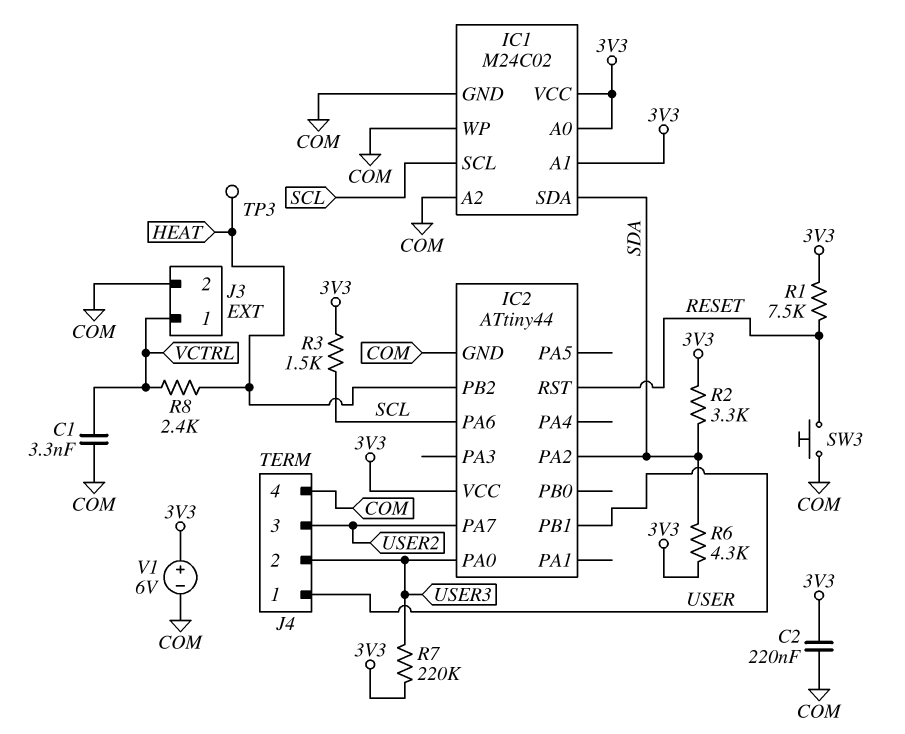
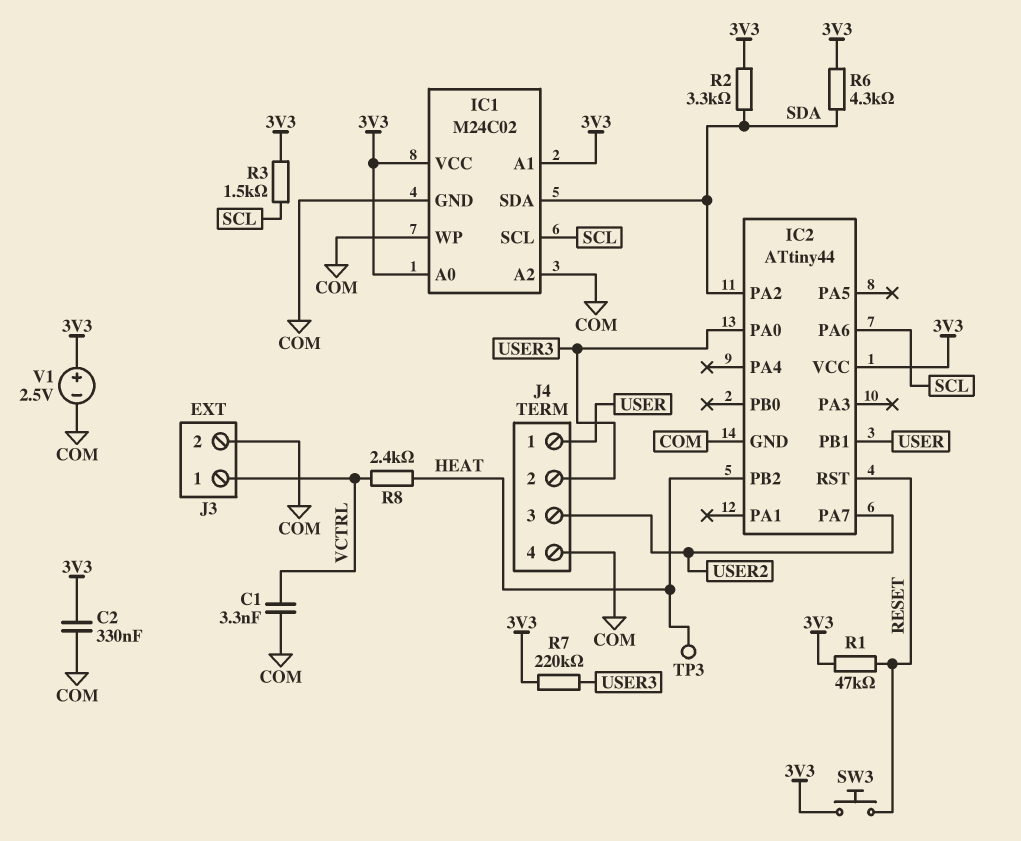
C2: 220nF (3V3, COM) -> 330nF (3V3, COM)
R1: 7.5k (3V3, RESET) -> 47k (3V3, RESET)
SW3: button (COM, RESET) -> button (3V3, RESET)
V1: 6V (plus 3V3, minus COM) -> 2.5V (plus 3V3, minus COM)

